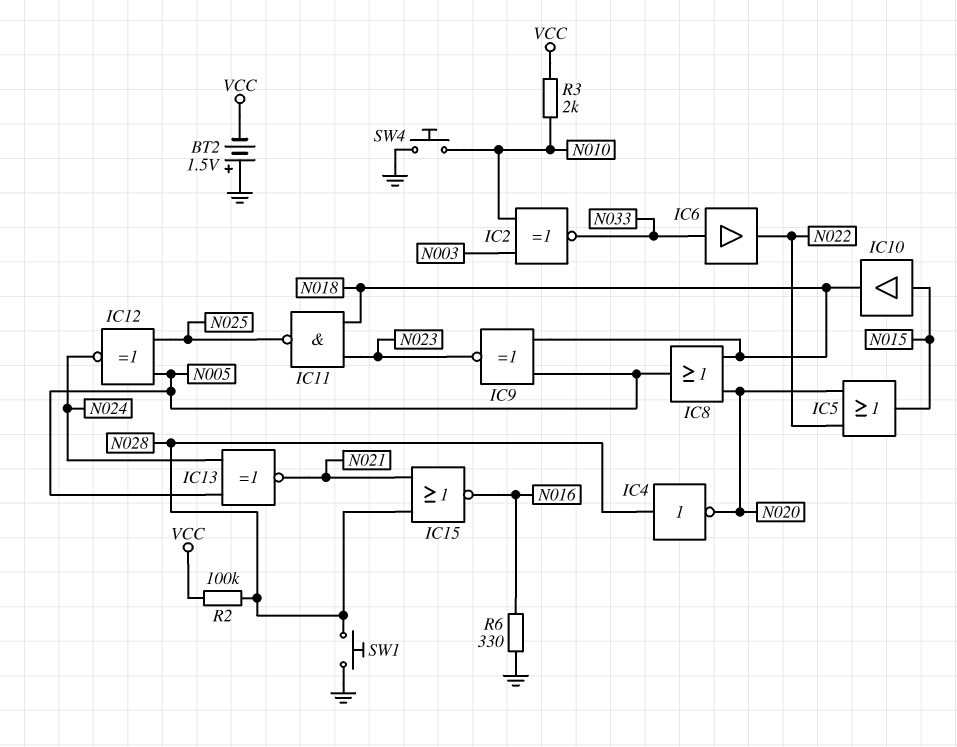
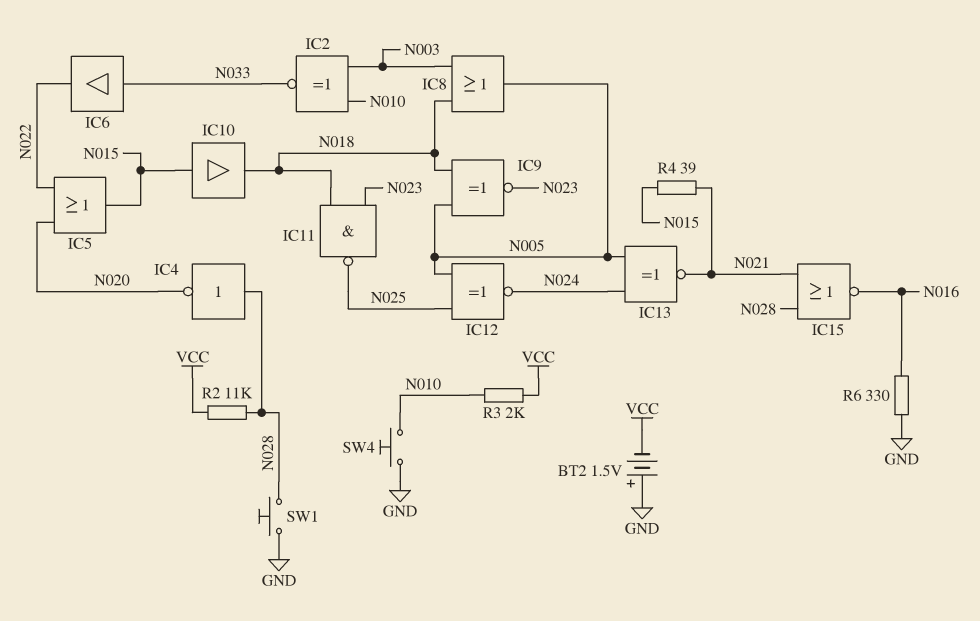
IC8: OR (in N018, in N020, out N005) -> OR (in N003, in N018, out N005)
R2: 100k (N028, VCC) -> 11k (N028, VCC)
R4: none -> 39 (N015, N021)

